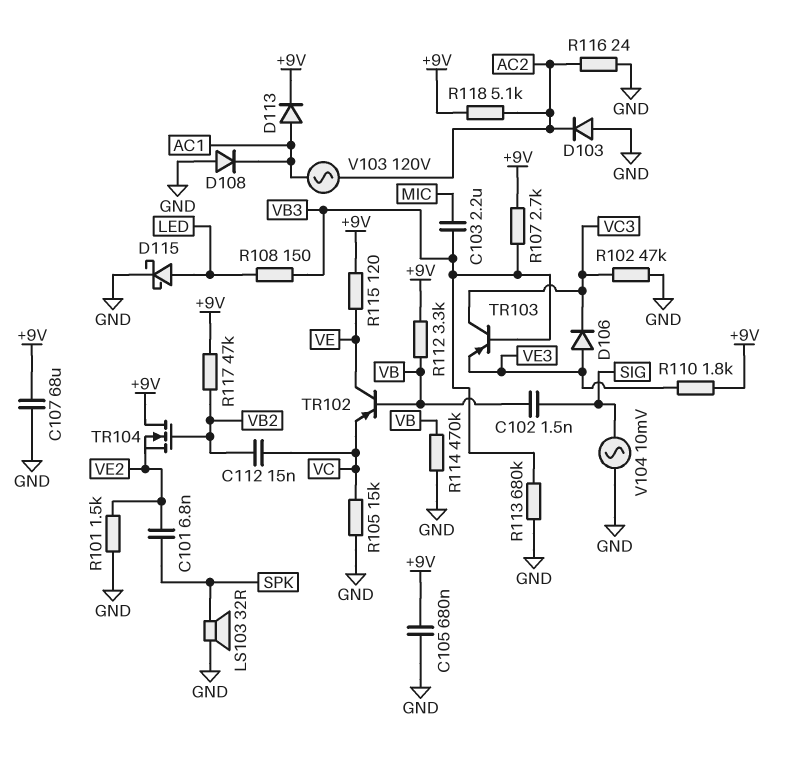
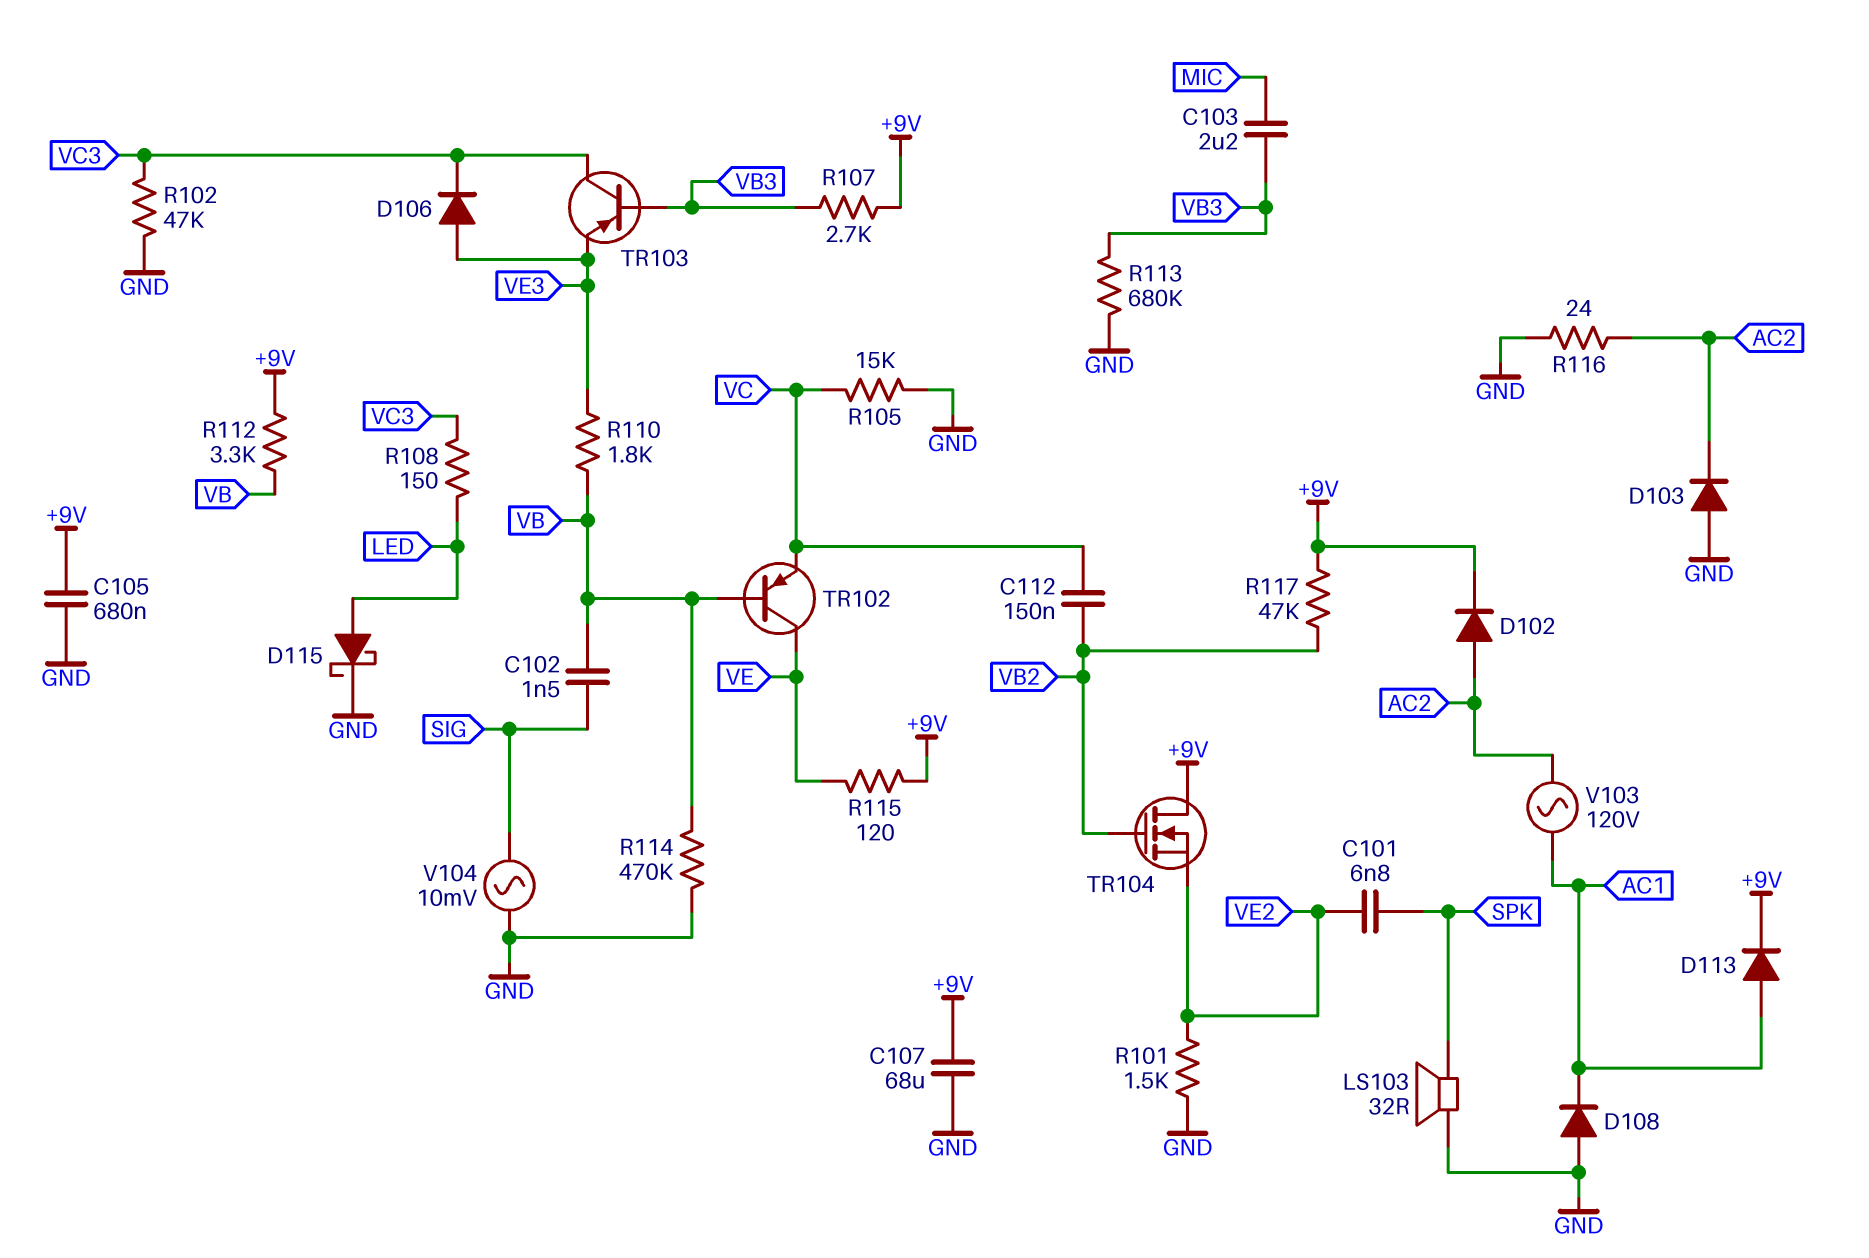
C112: 15nF (VB2, VC) -> 150nF (VB2, VC)
D102: none -> diode (A AC2, K +9V)
R108: 150 (LED, VB3) -> 150 (LED, VC3)
R110: 1.8k (+9V, VE3) -> 1.8k (VB, VE3)
R118: 5.1k (+9V, AC2) -> none

